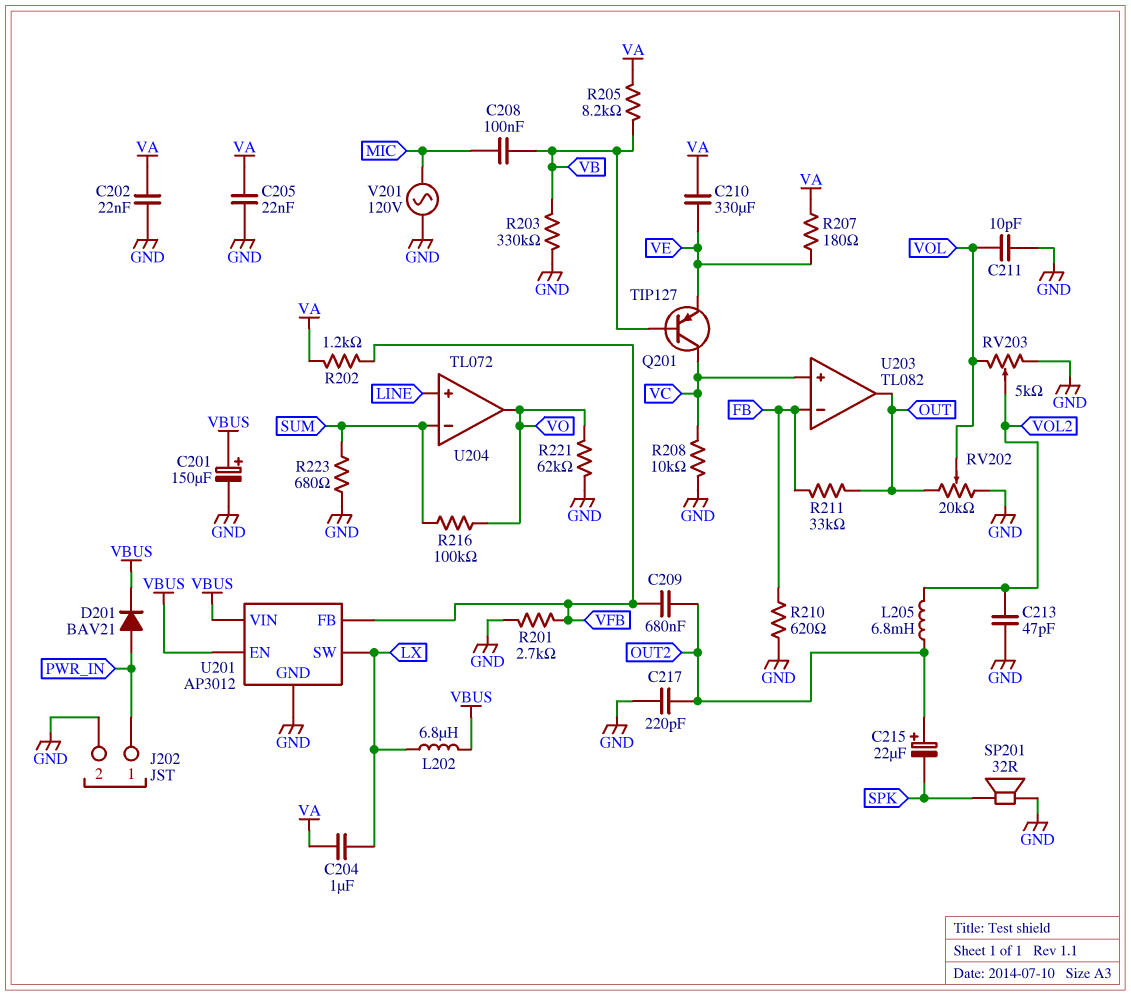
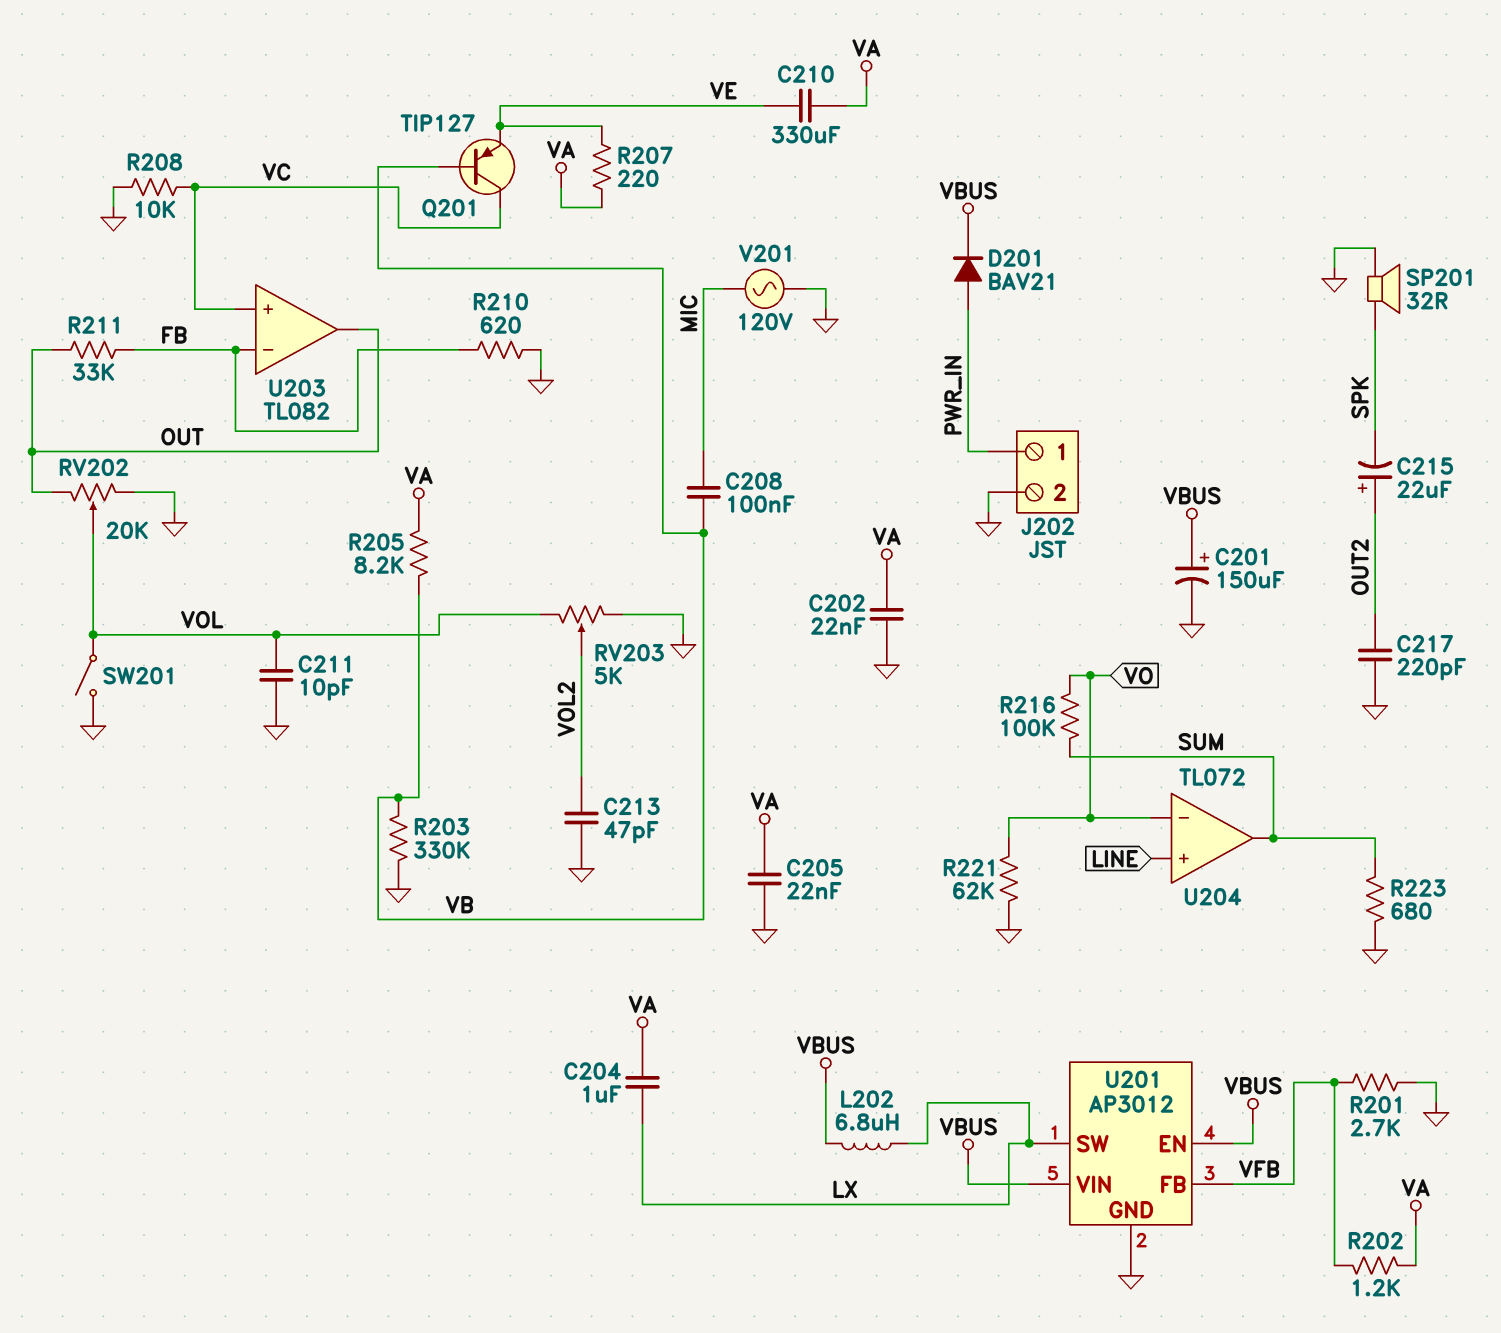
C209: 680nF (OUT2, VFB) -> none
L205: 6.8mH (OUT2, VOL2) -> none
R207: 180 (VA, VE) -> 220 (VA, VE)
SW201: none -> switch (GND, VOL)
U204 pin in-: SUM -> VO
U204 pin out: VO -> SUM

